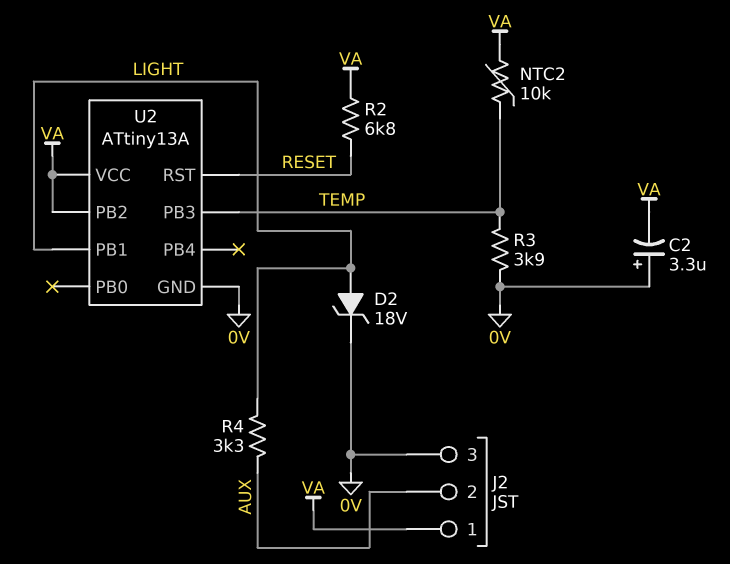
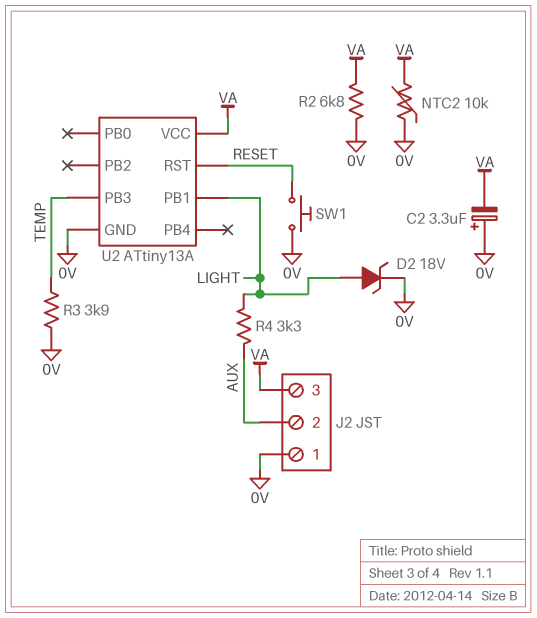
J2 pin 1: VA -> 0V
J2 pin 3: 0V -> VA
NTC2: 10k (TEMP, VA) -> 10k (0V, VA)
R2: 6.8k (RESET, VA) -> 6.8k (0V, VA)
SW1: none -> button (0V, RESET)
U2 pin PB2: VA -> none

